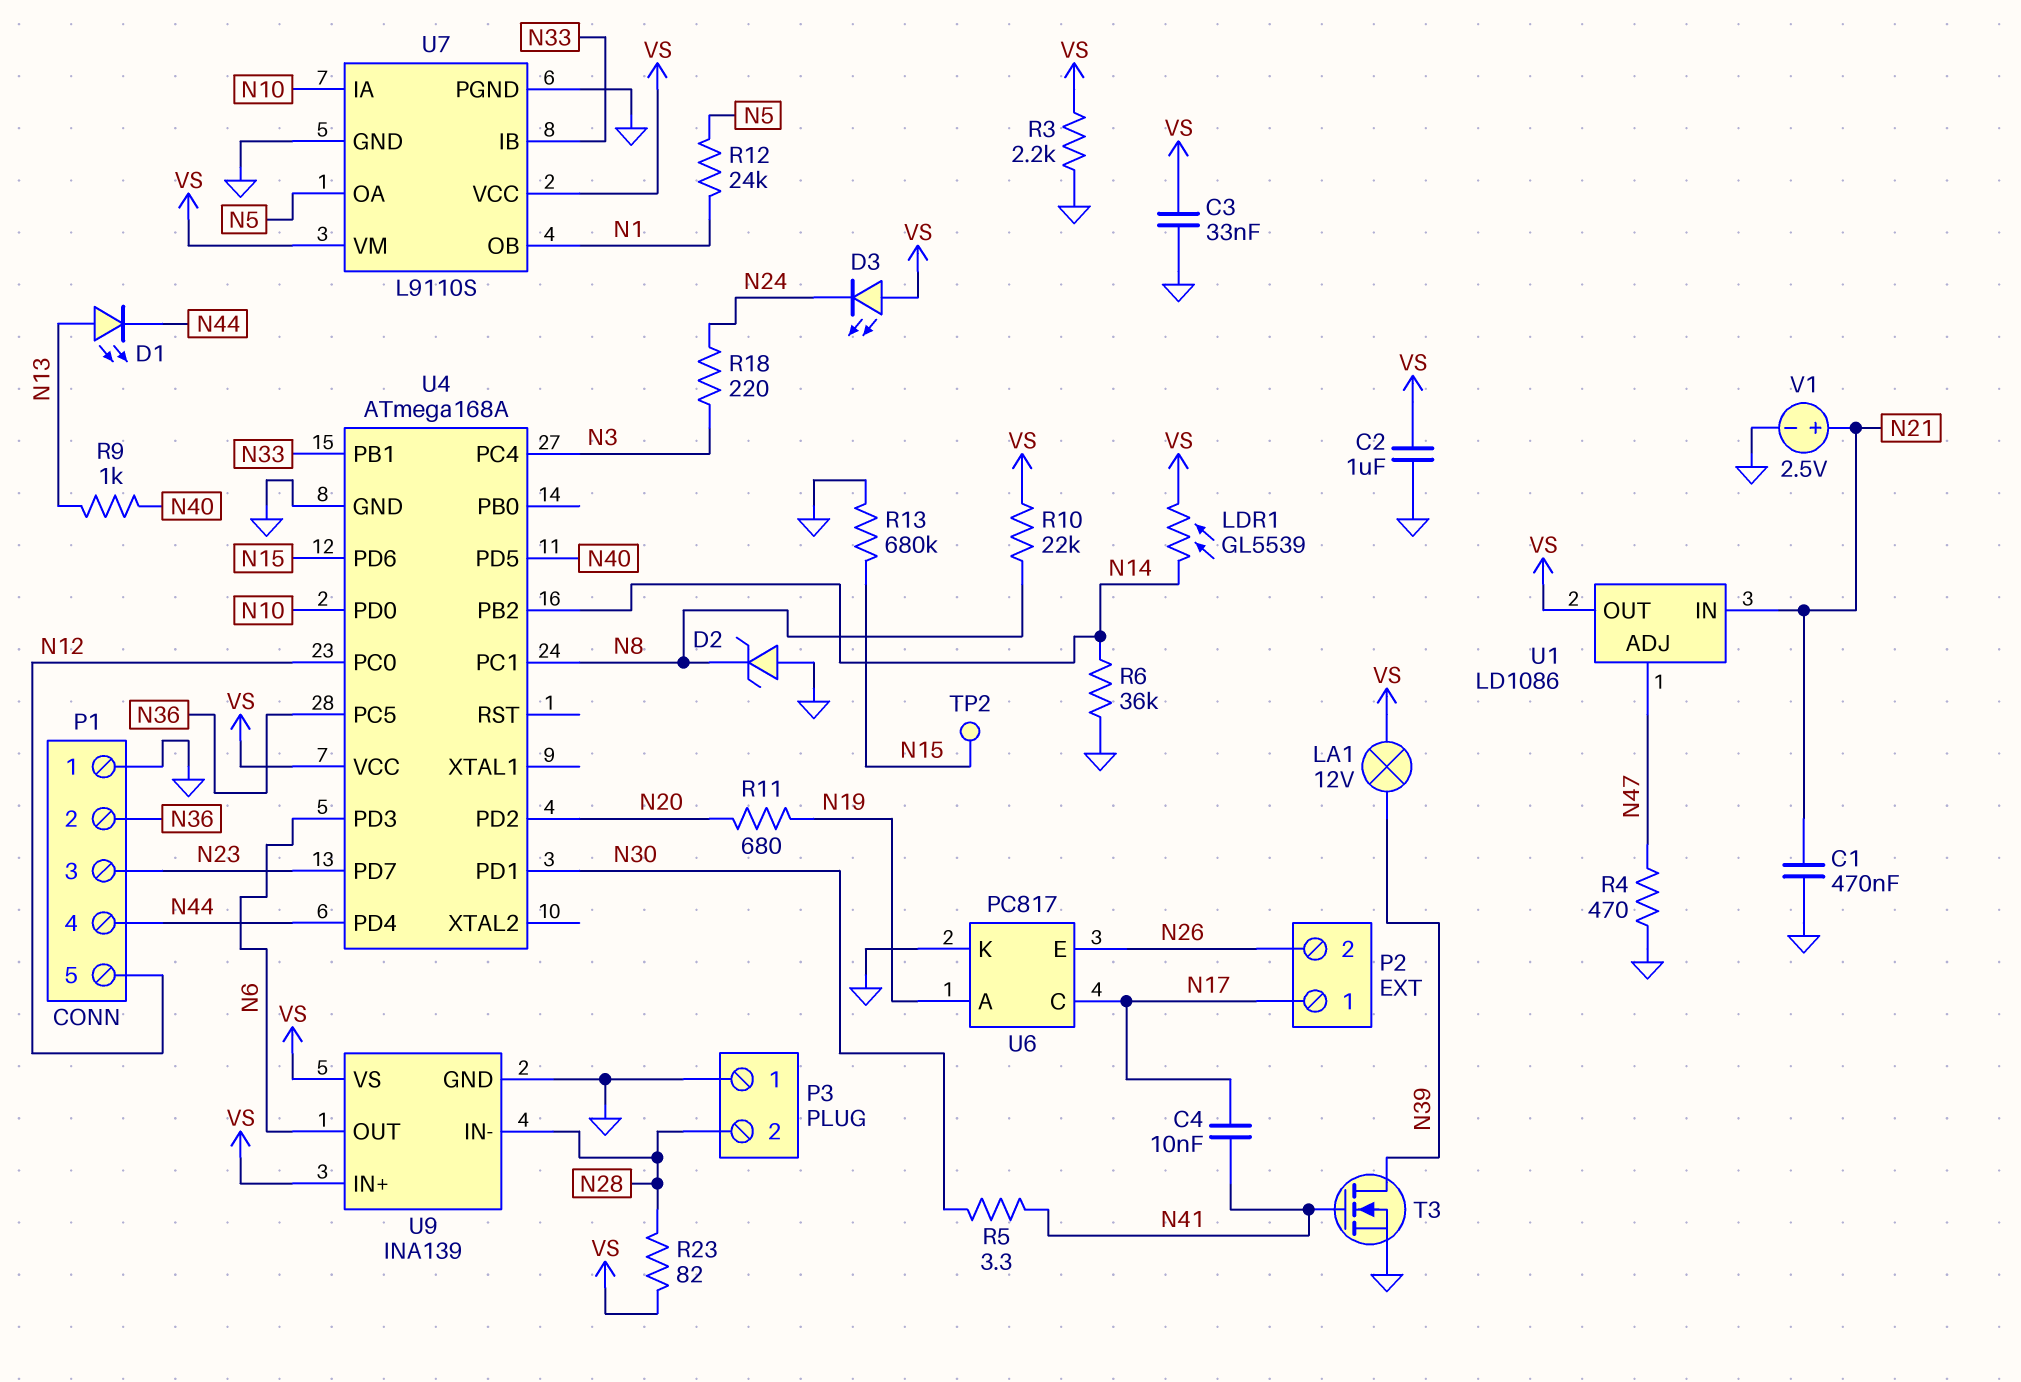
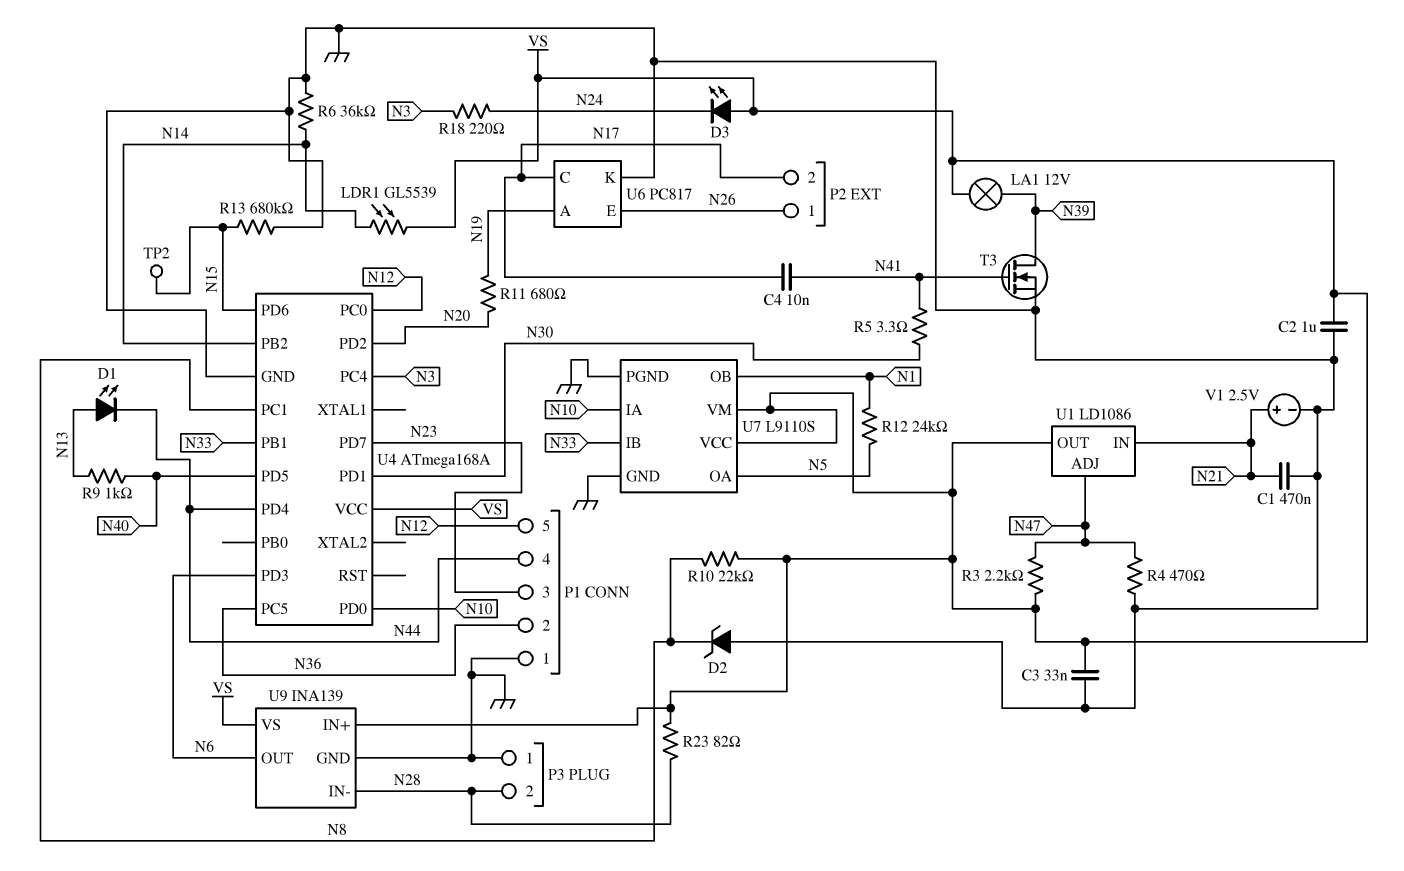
P2 pin 1: N17 -> N26
P2 pin 2: N26 -> N17
R3: 2.2k (GND, VS) -> 2.2k (N47, VS)

